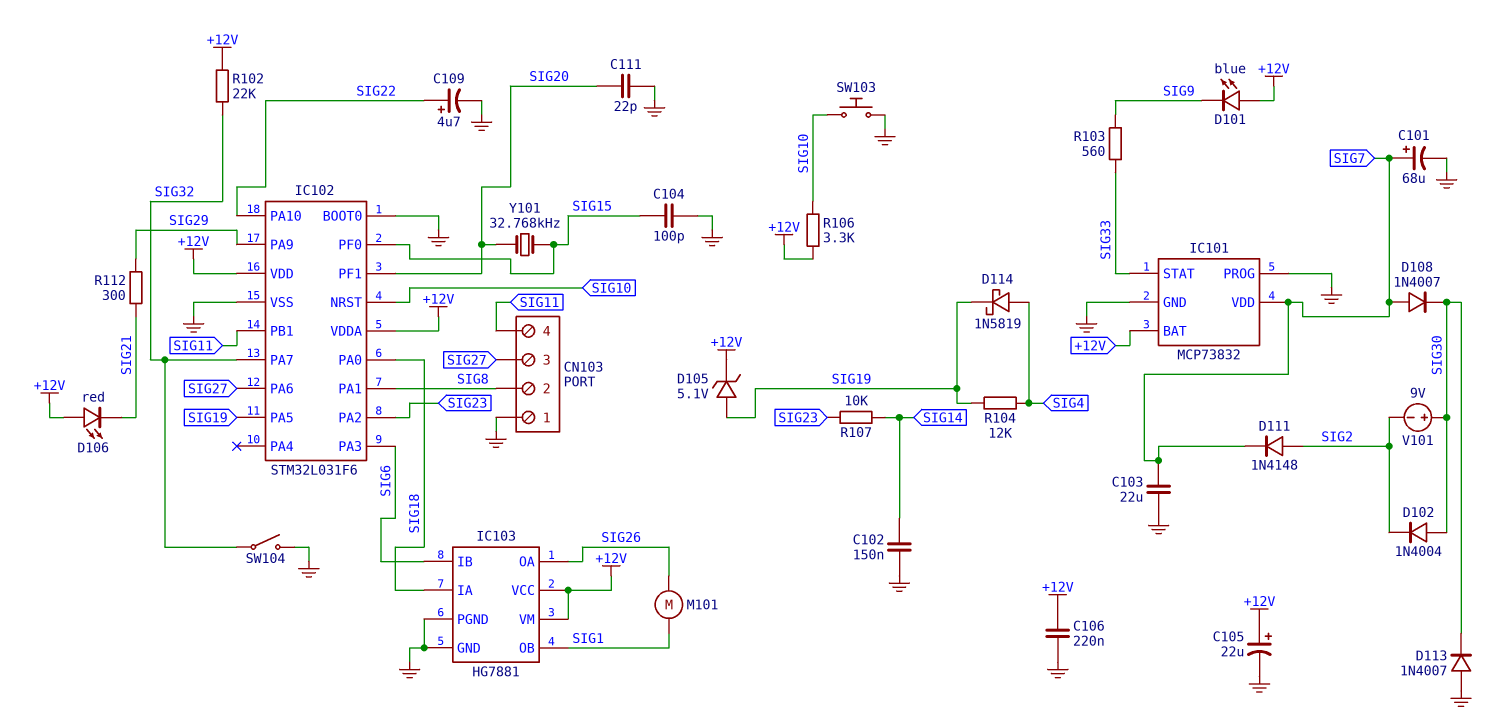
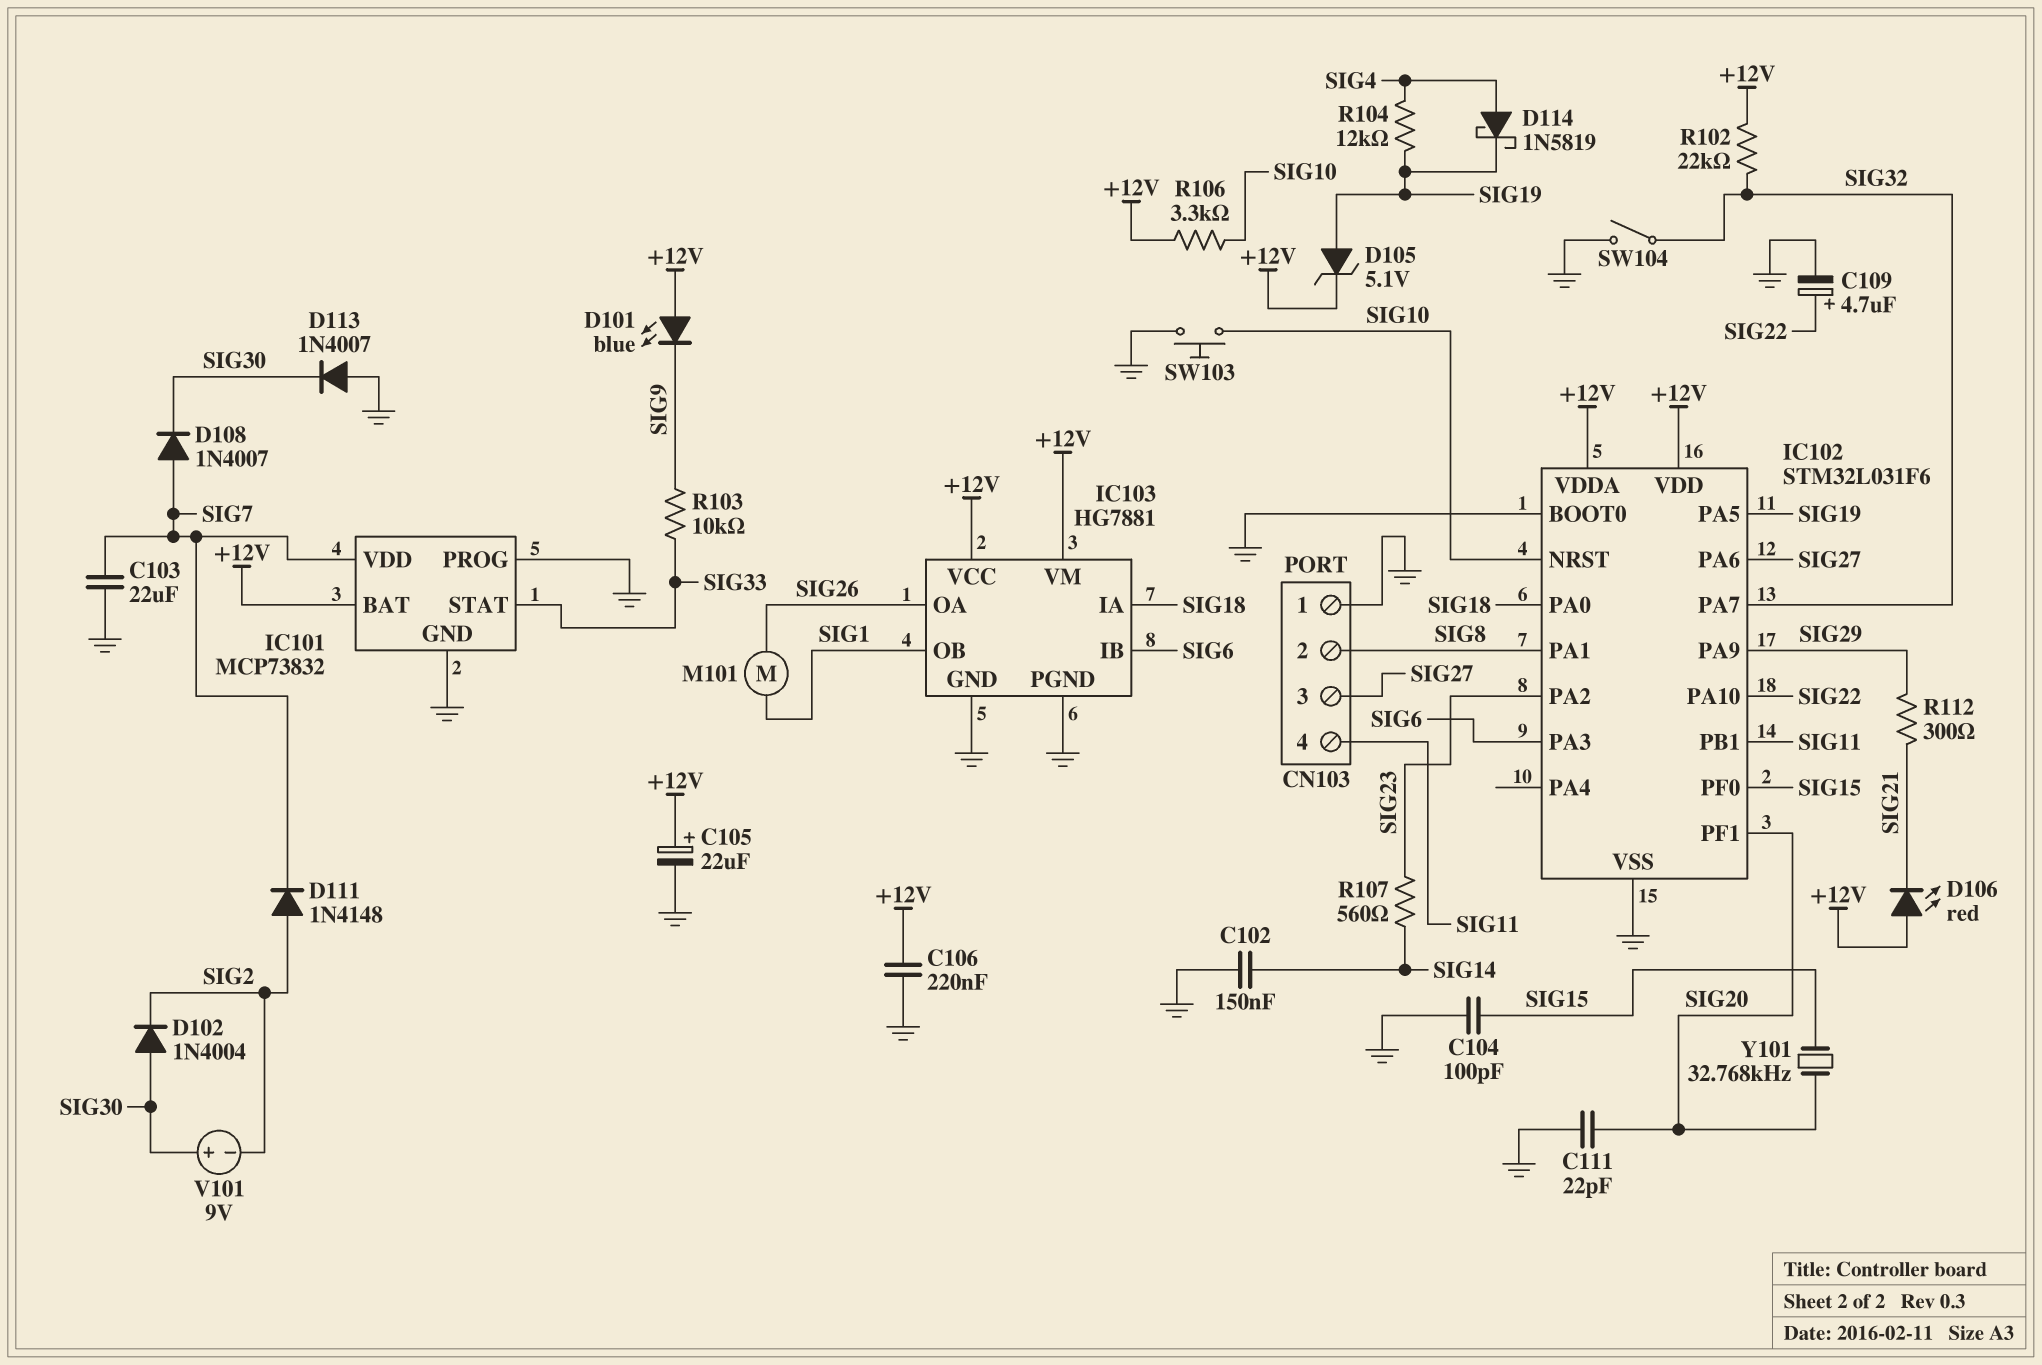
C101: 68uF (plus SIG7, minus GND) -> none
R103: 560 (SIG9, SIG33) -> 10k (SIG9, SIG33)
R107: 10k (SIG14, SIG23) -> 560 (SIG14, SIG23)

